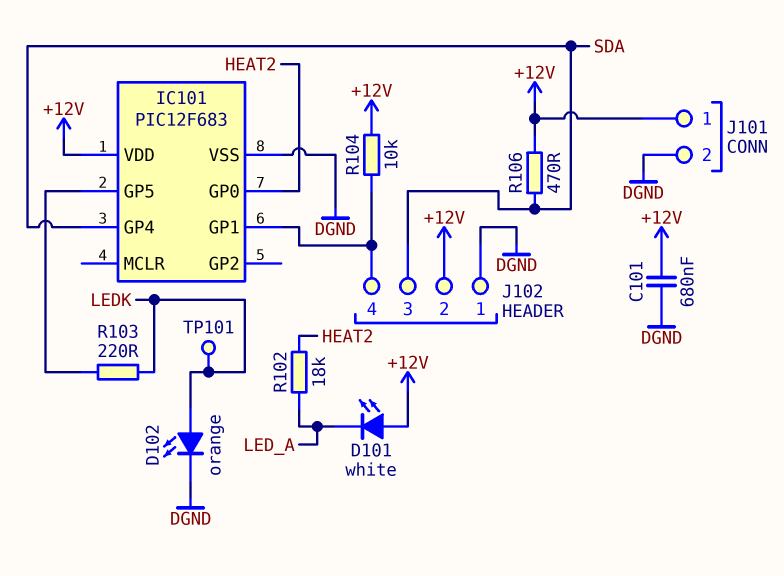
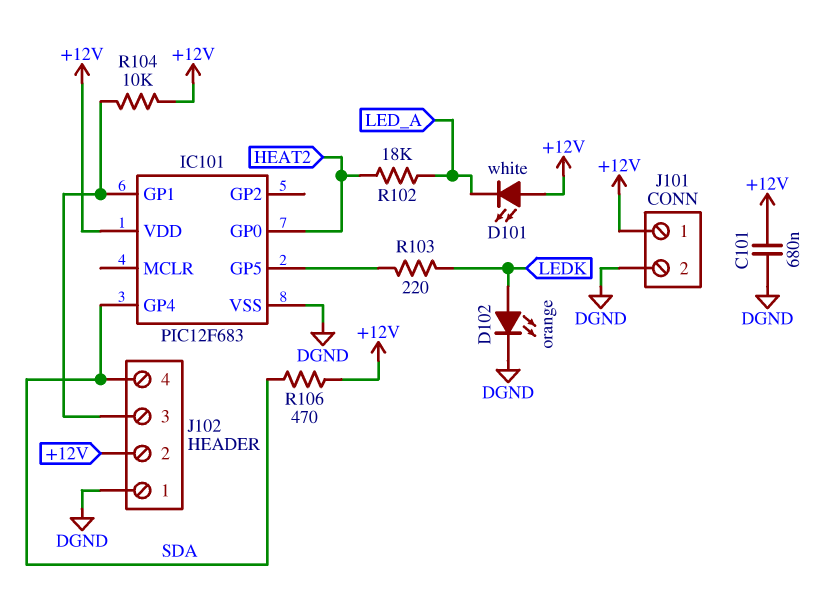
J102 pin 3: SDA -> IC101/GP1
J102 pin 4: IC101/GP1 -> SDA
TP101: test point (LEDK) -> none

